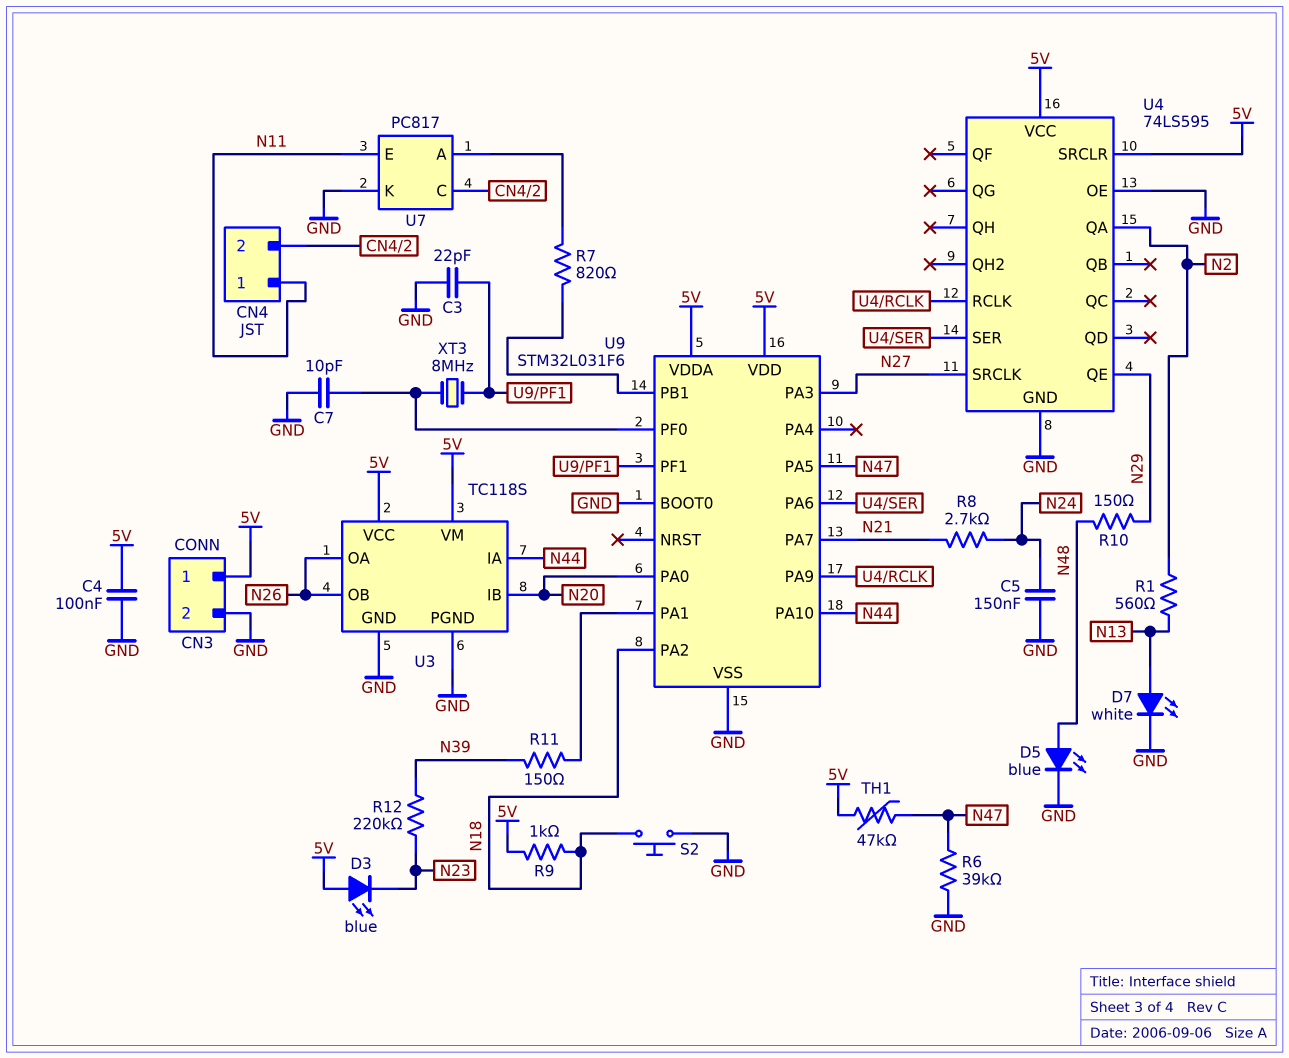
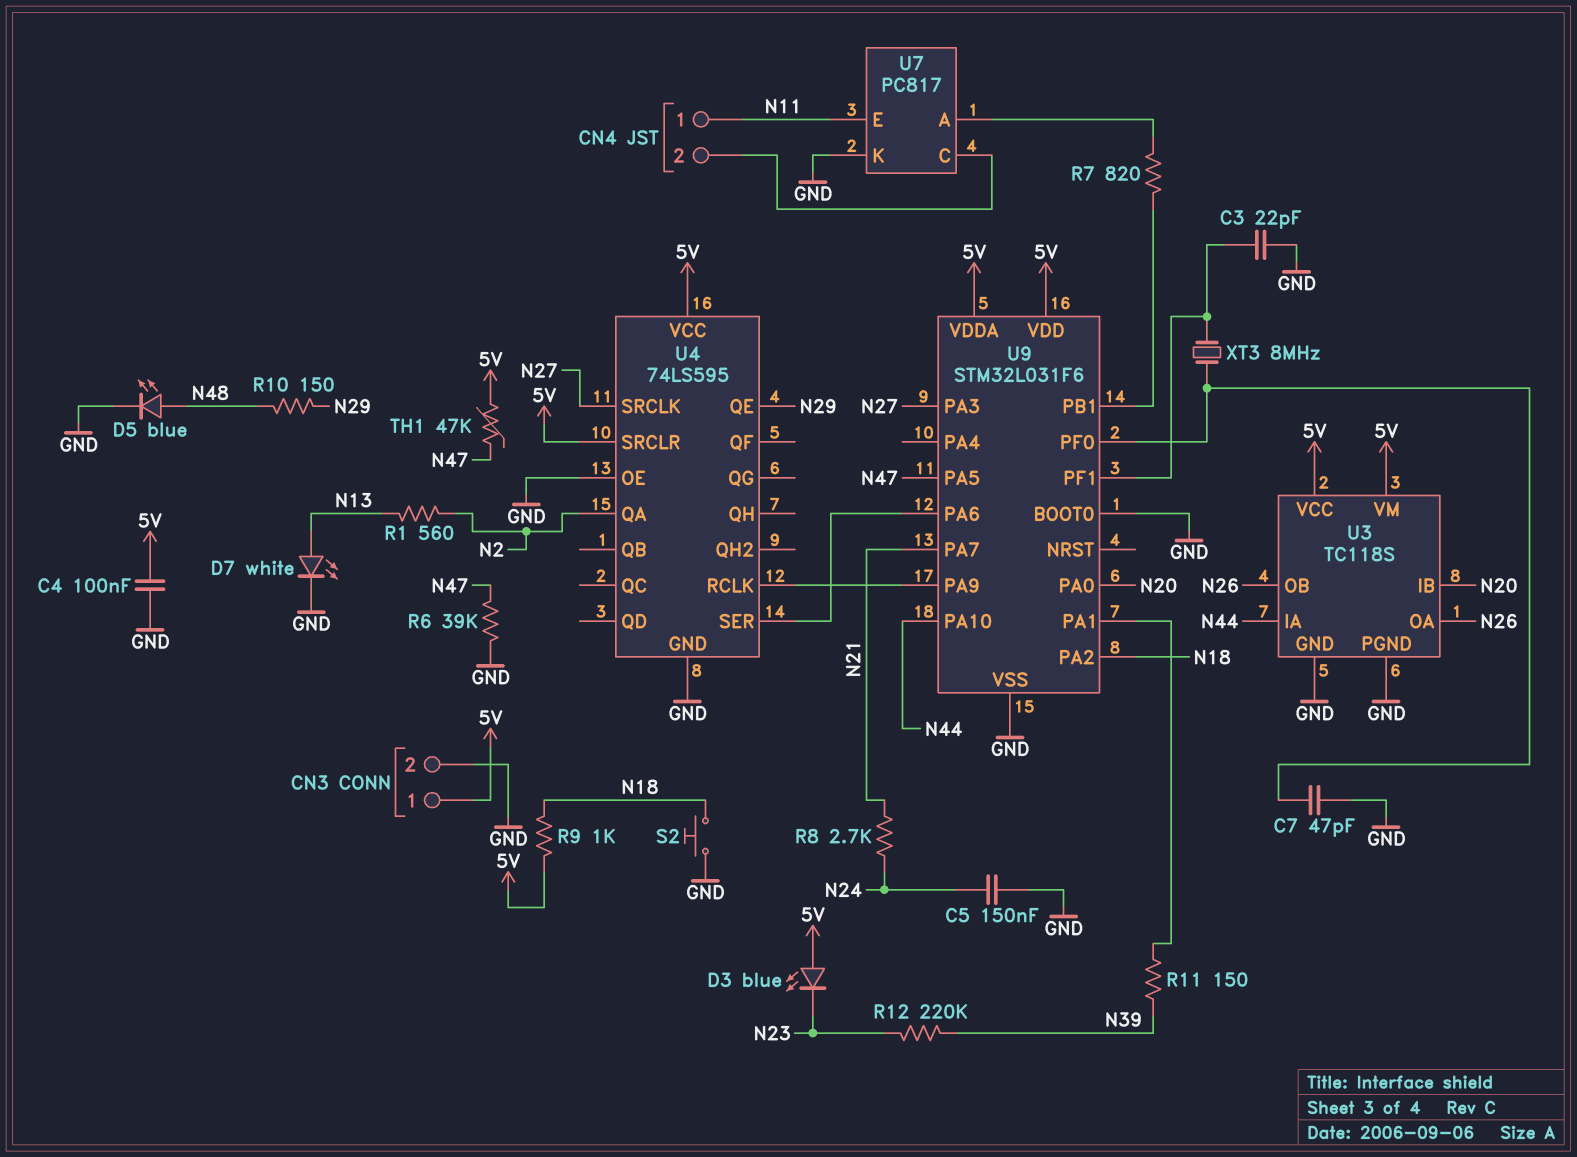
C7: 10pF (GND, U9/PF0) -> 47pF (GND, U9/PF0)

